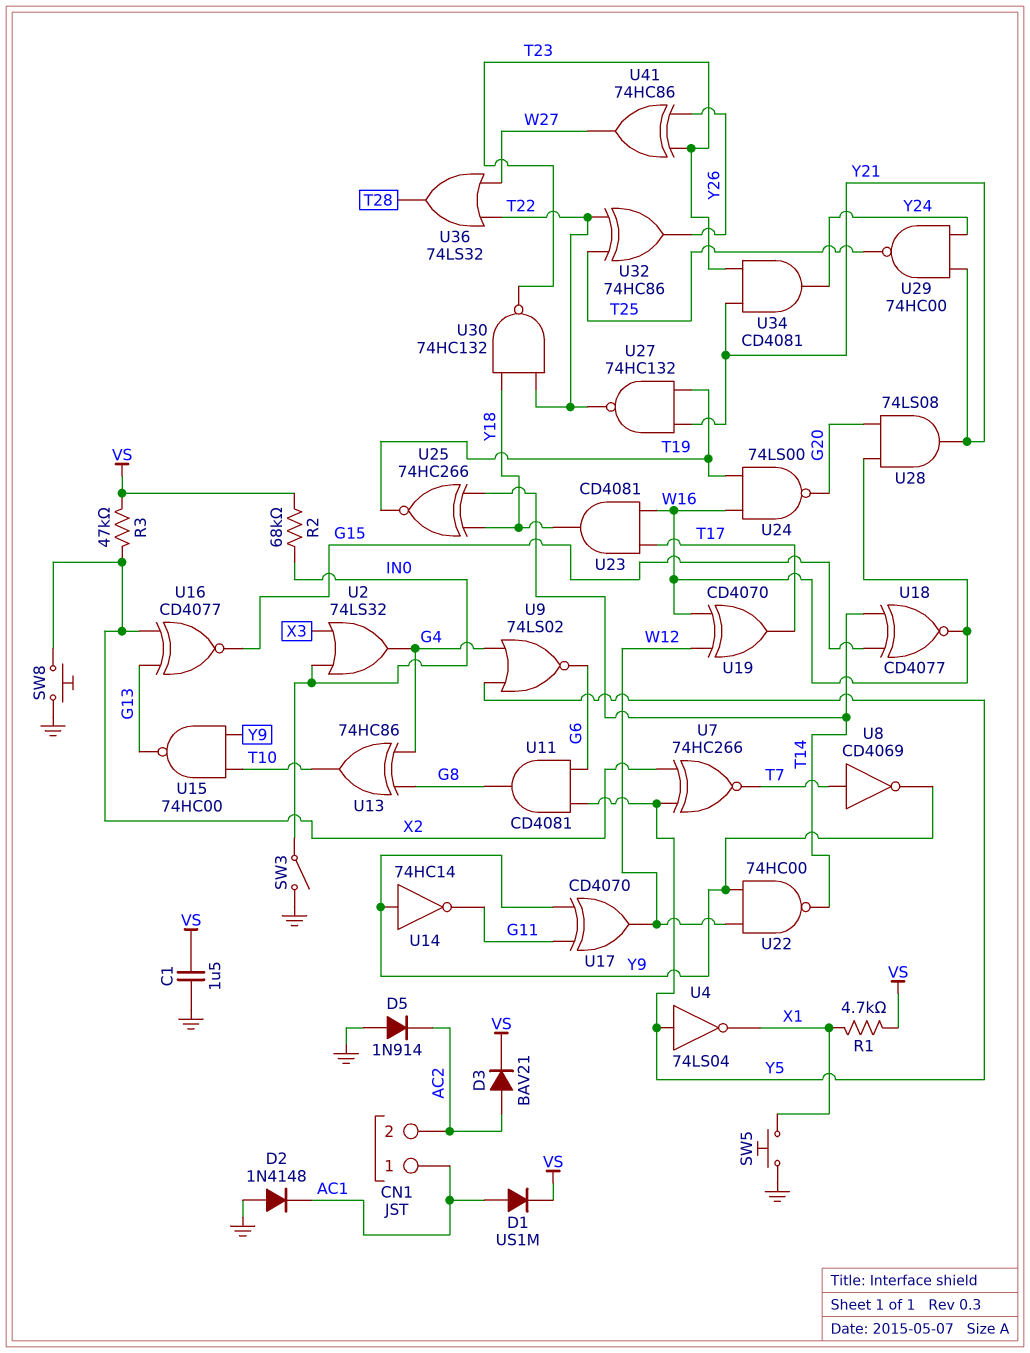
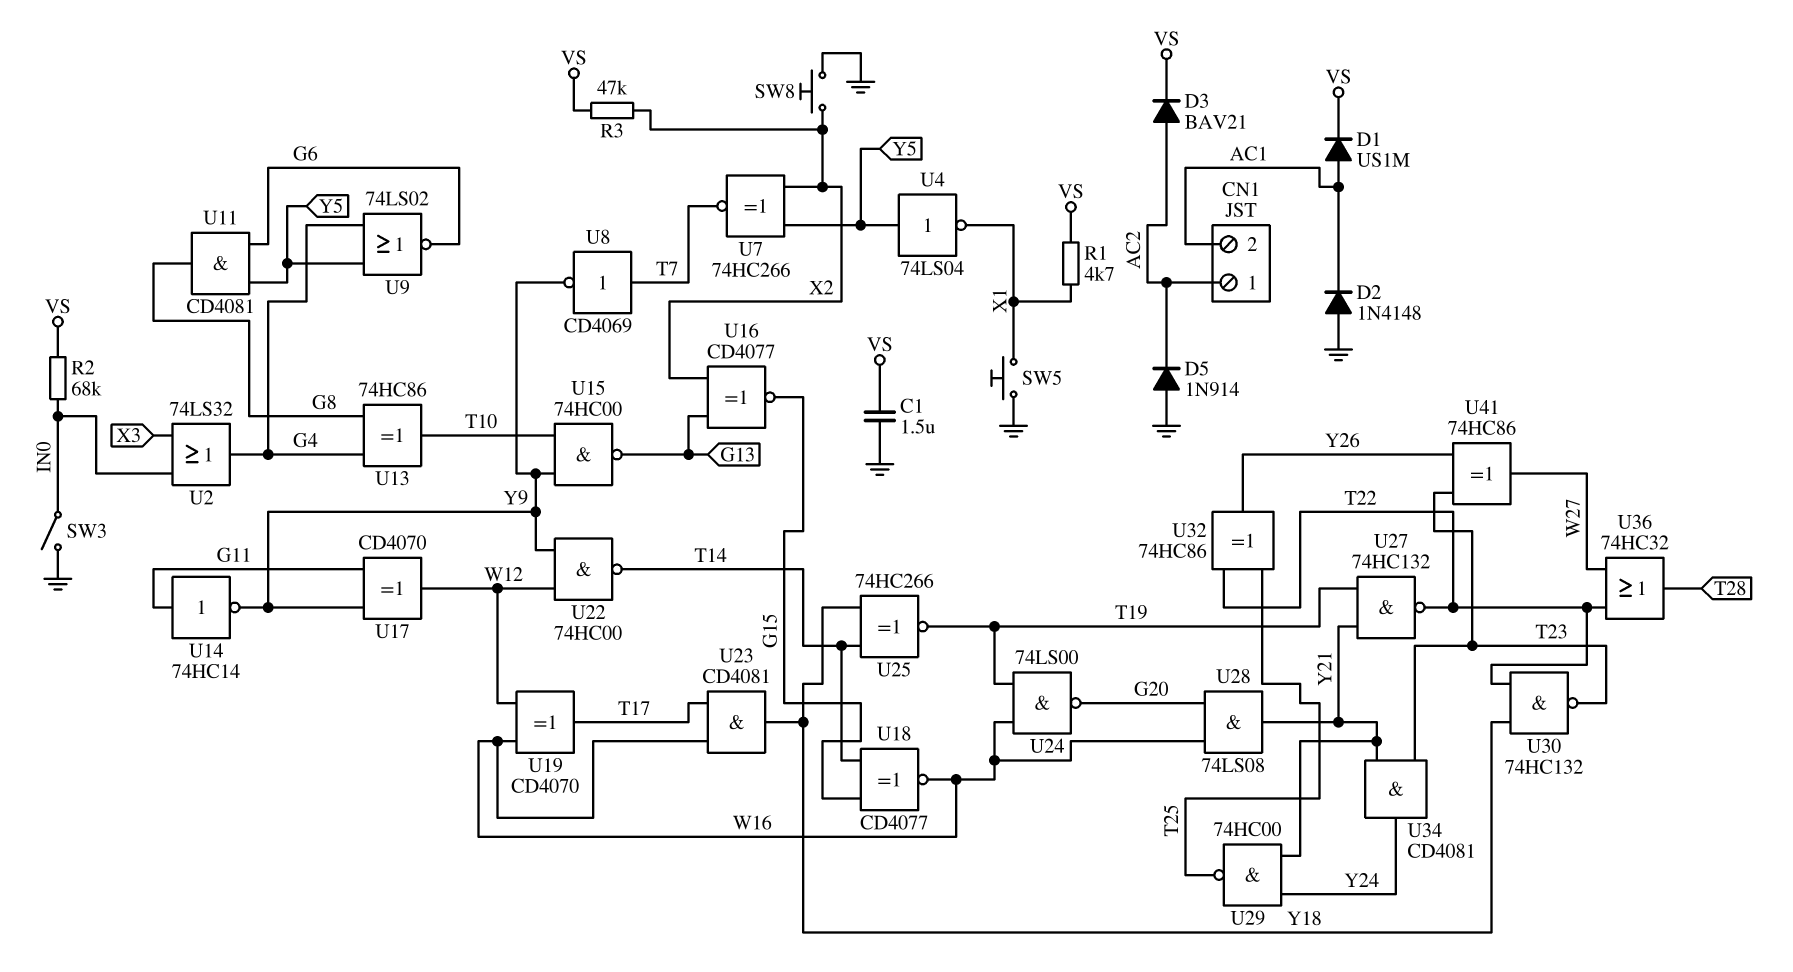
CN1 pin 1: AC1 -> AC2
CN1 pin 2: AC2 -> AC1
U14: NOT 74HC14 (in Y9, out G11) -> NOT 74HC14 (in G11, out Y9)
U36: OR 74LS32 (in T22, in W27, out T28) -> OR 74HC32 (in T22, in W27, out T28)

